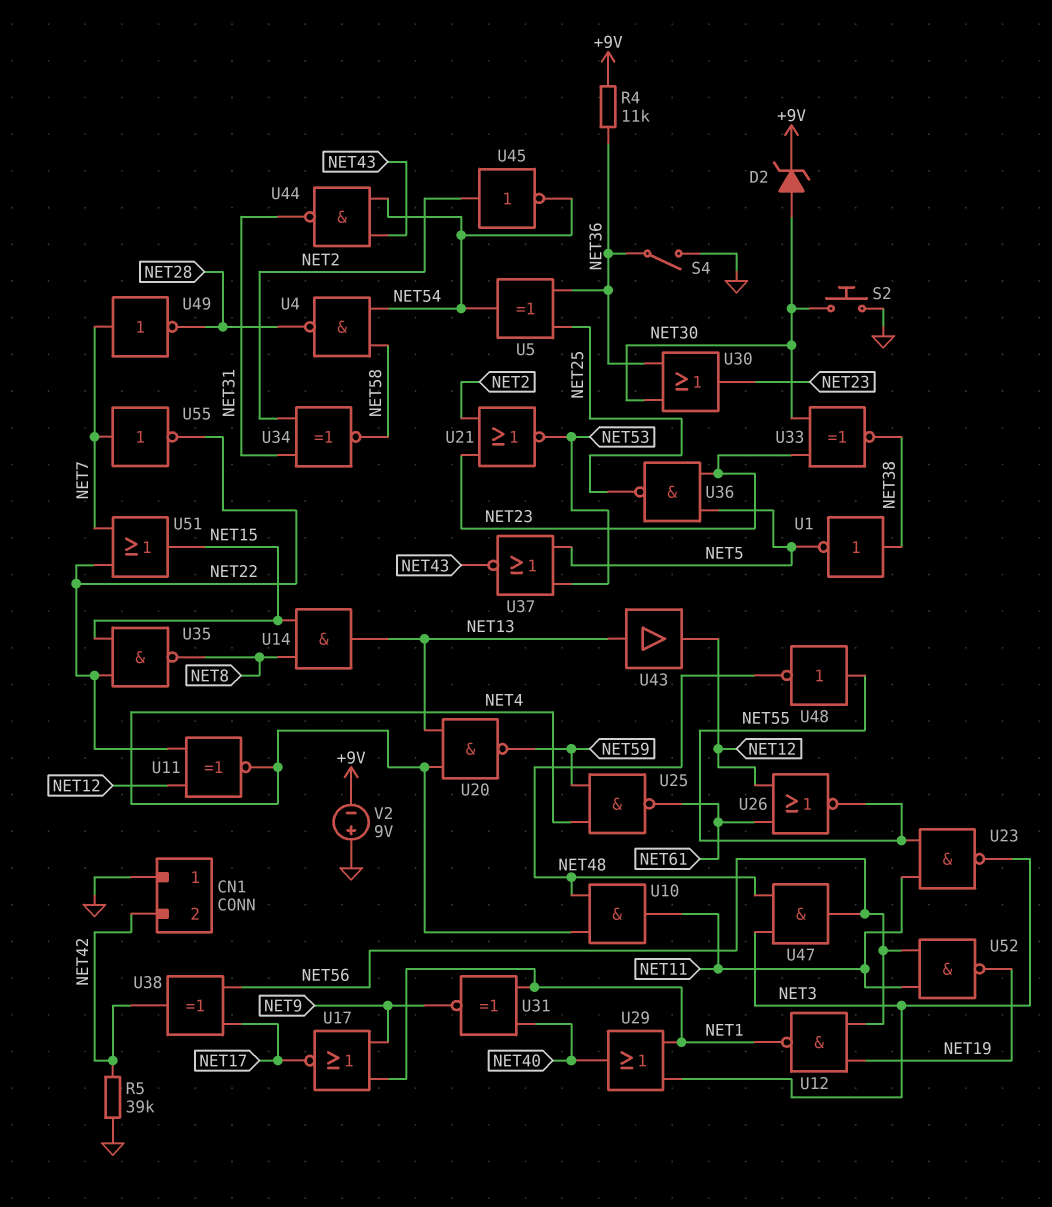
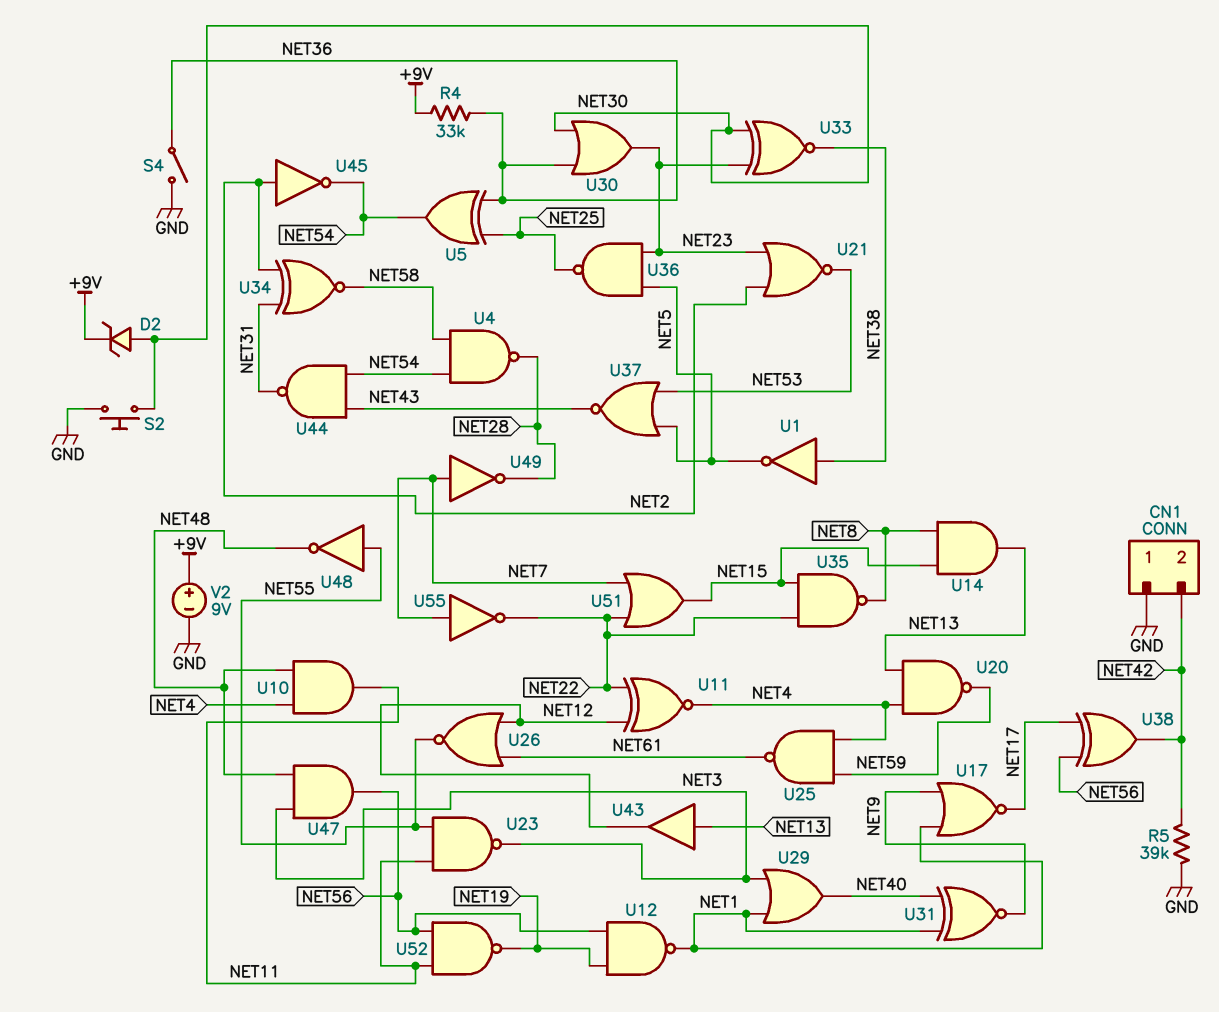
R4: 11k (+9V, NET36) -> 33k (+9V, NET36)
V2: 9V (plus GND, minus +9V) -> 9V (plus +9V, minus GND)

